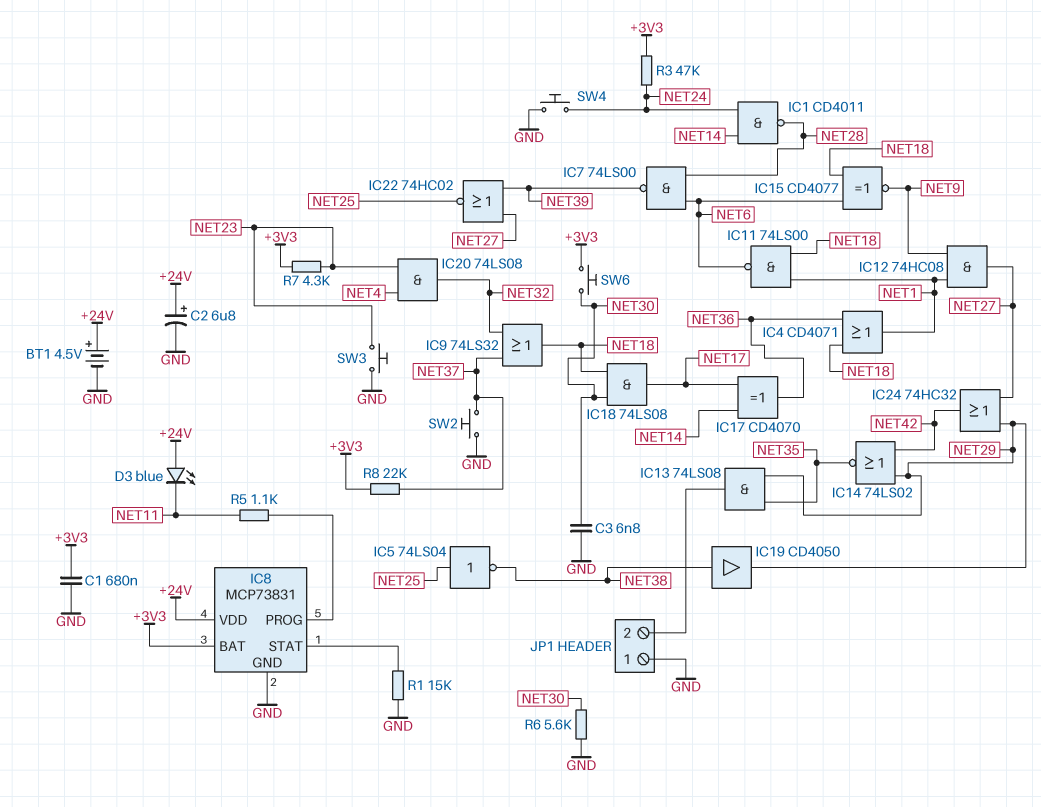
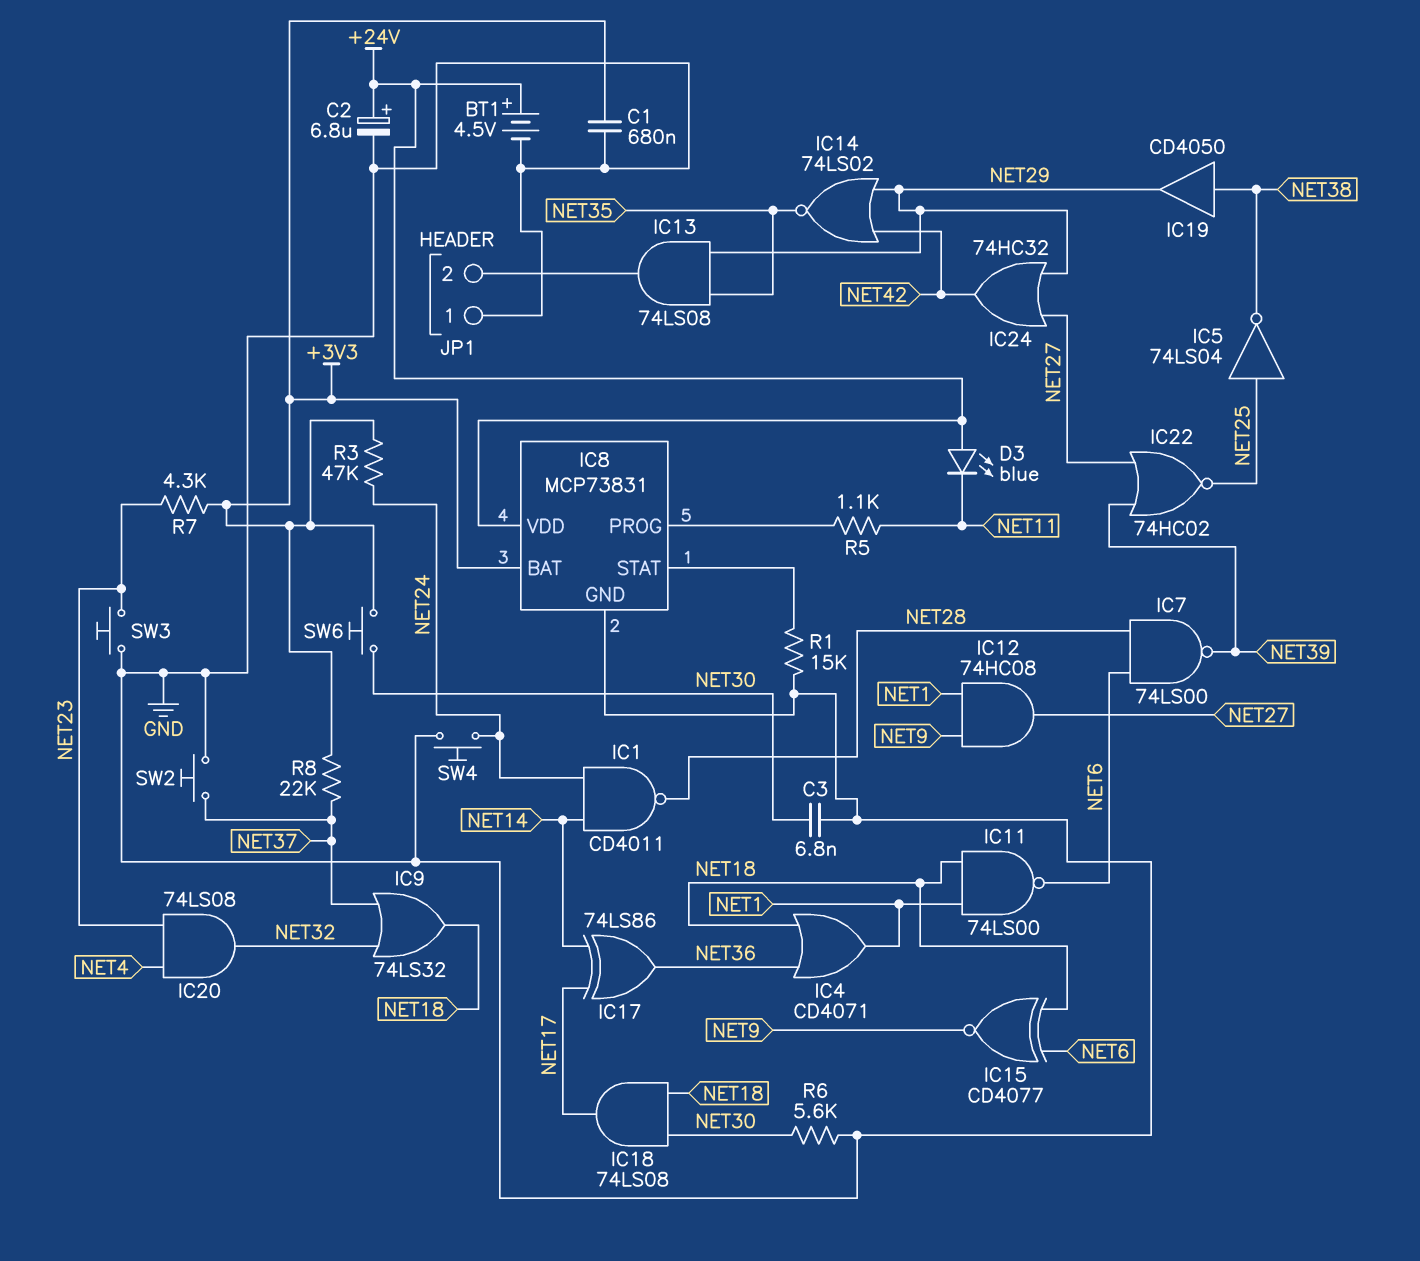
IC17: XOR CD4070 (in NET14, in NET17, out NET36) -> XOR 74LS86 (in NET14, in NET17, out NET36)

